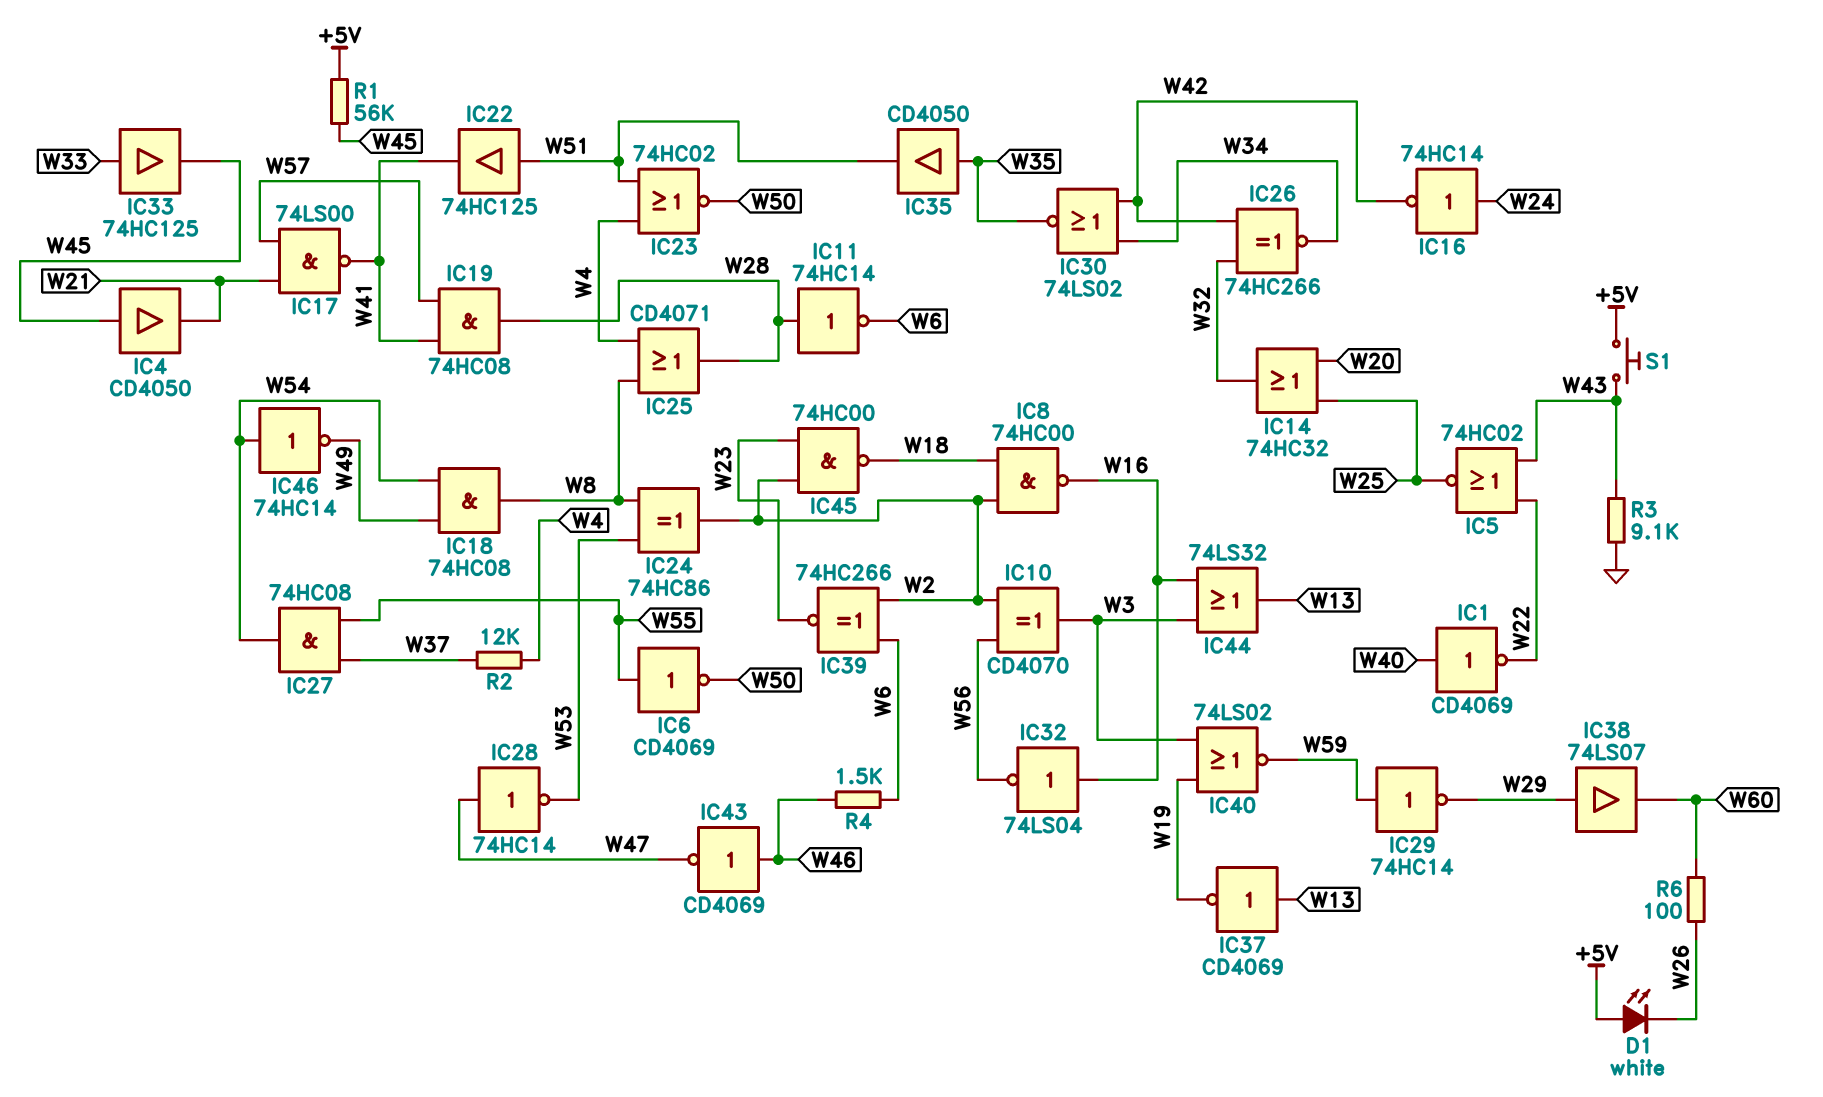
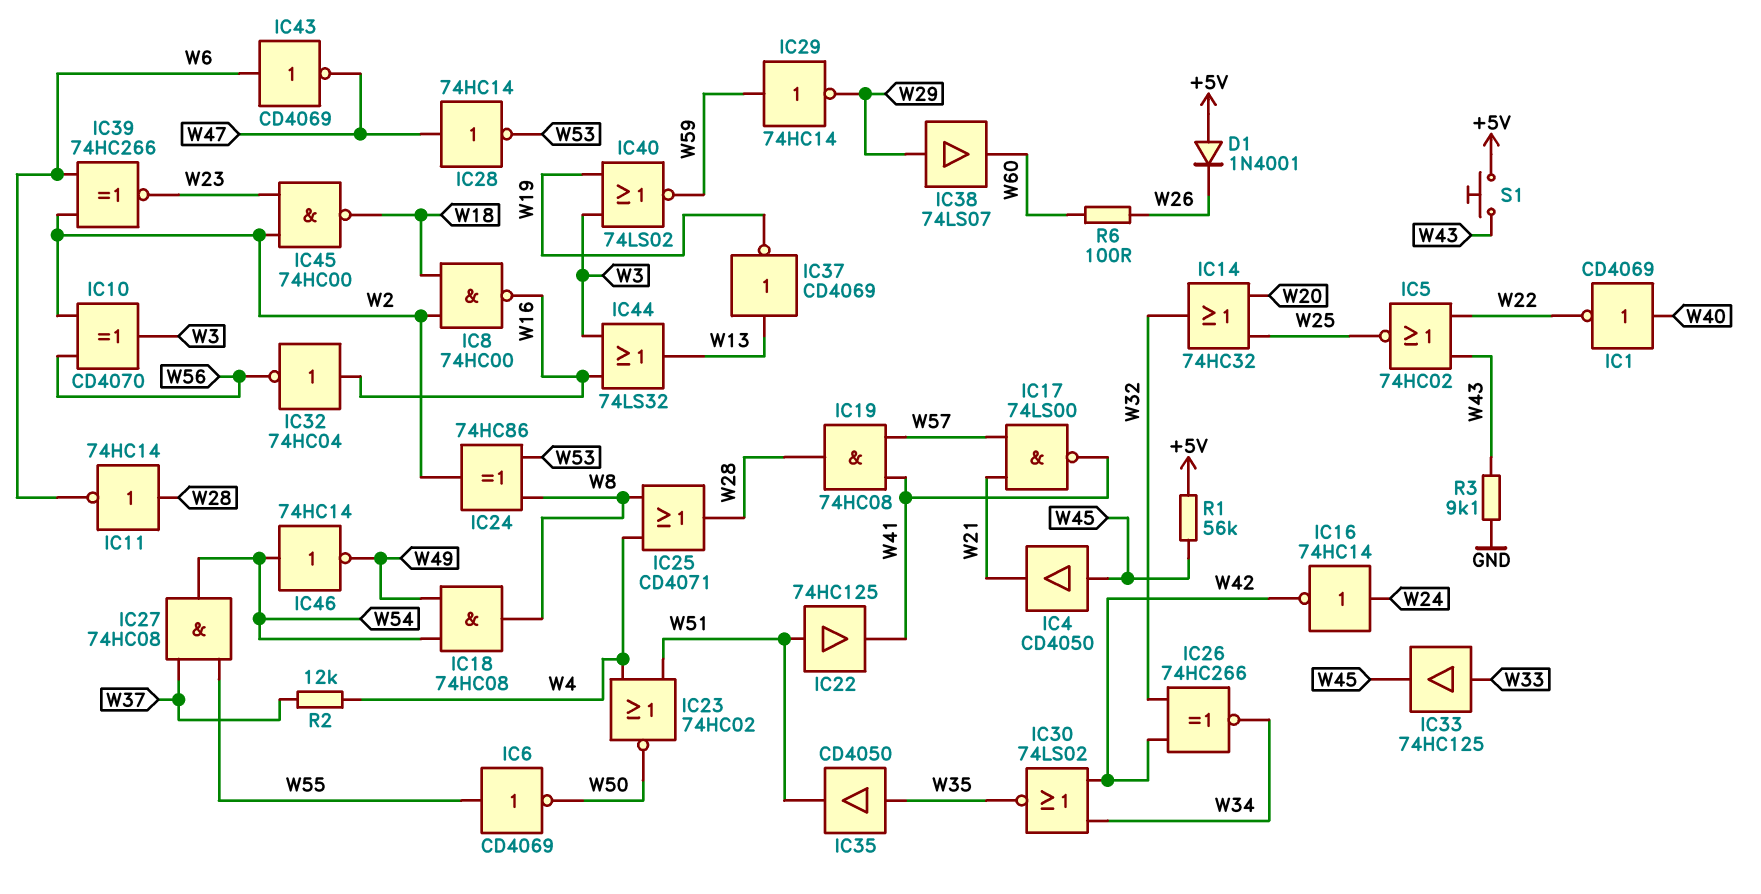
D1: LED white (A +5V, K W26) -> diode 1N4001 (A +5V, K W26)
IC32: NOT 74LS04 (in W16, out W56) -> NOT 74HC04 (in W16, out W56)
IC43: NOT CD4069 (in W46, out W47) -> NOT CD4069 (in W6, out W47)
R4: 1.5k (W6, W46) -> none

